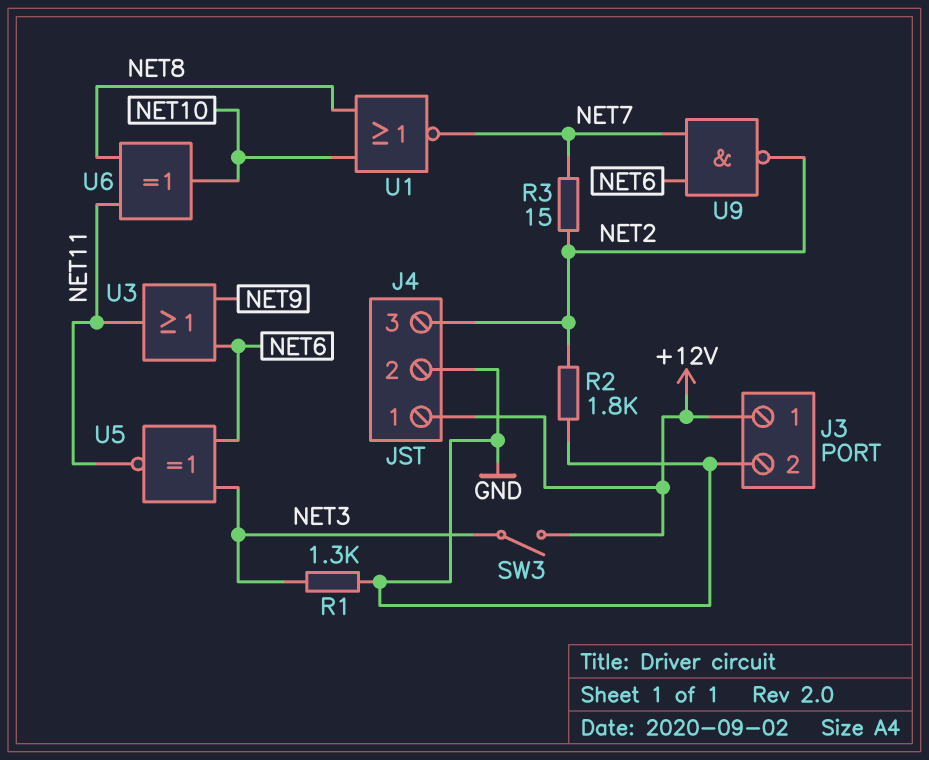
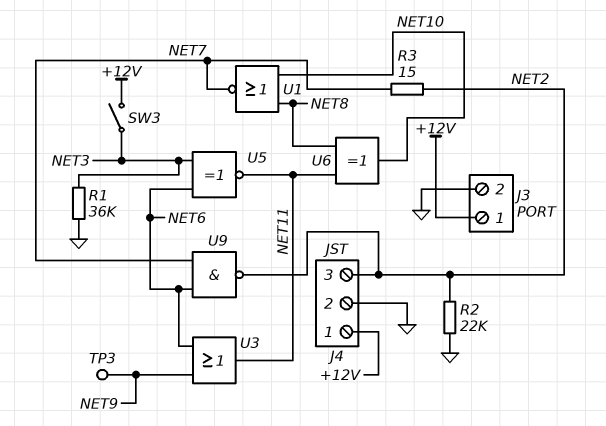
R1: 1.3k (GND, NET3) -> 36k (GND, NET3)
R2: 1.8k (GND, NET2) -> 22k (GND, NET2)
TP3: none -> test point (NET9)

